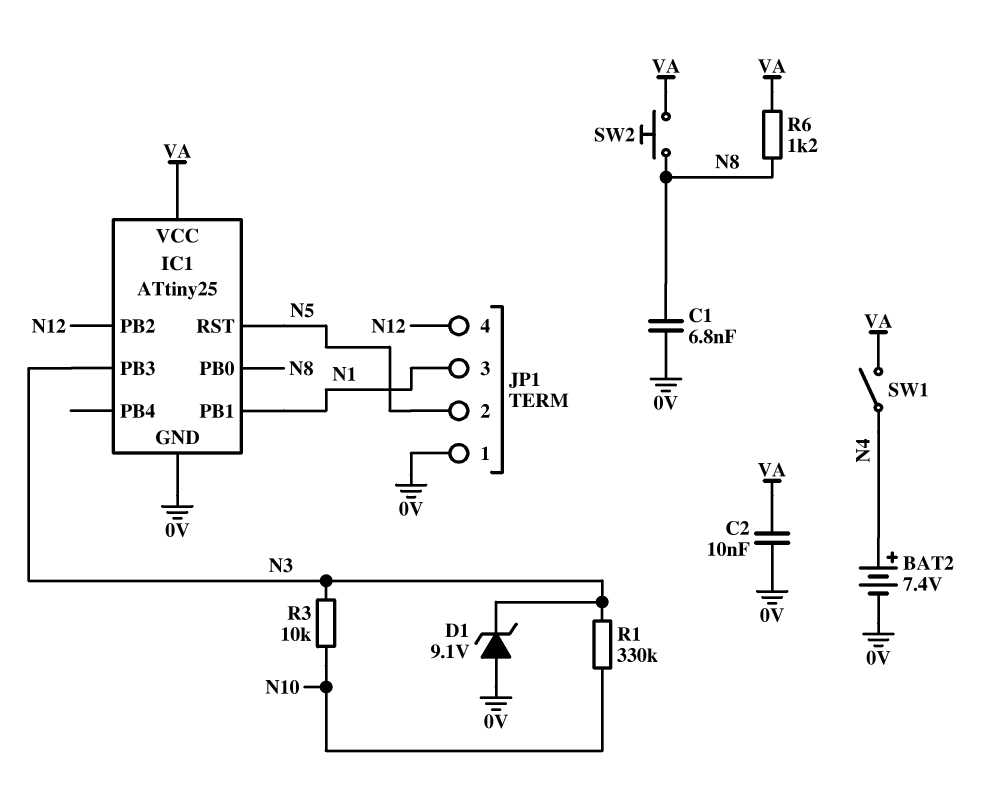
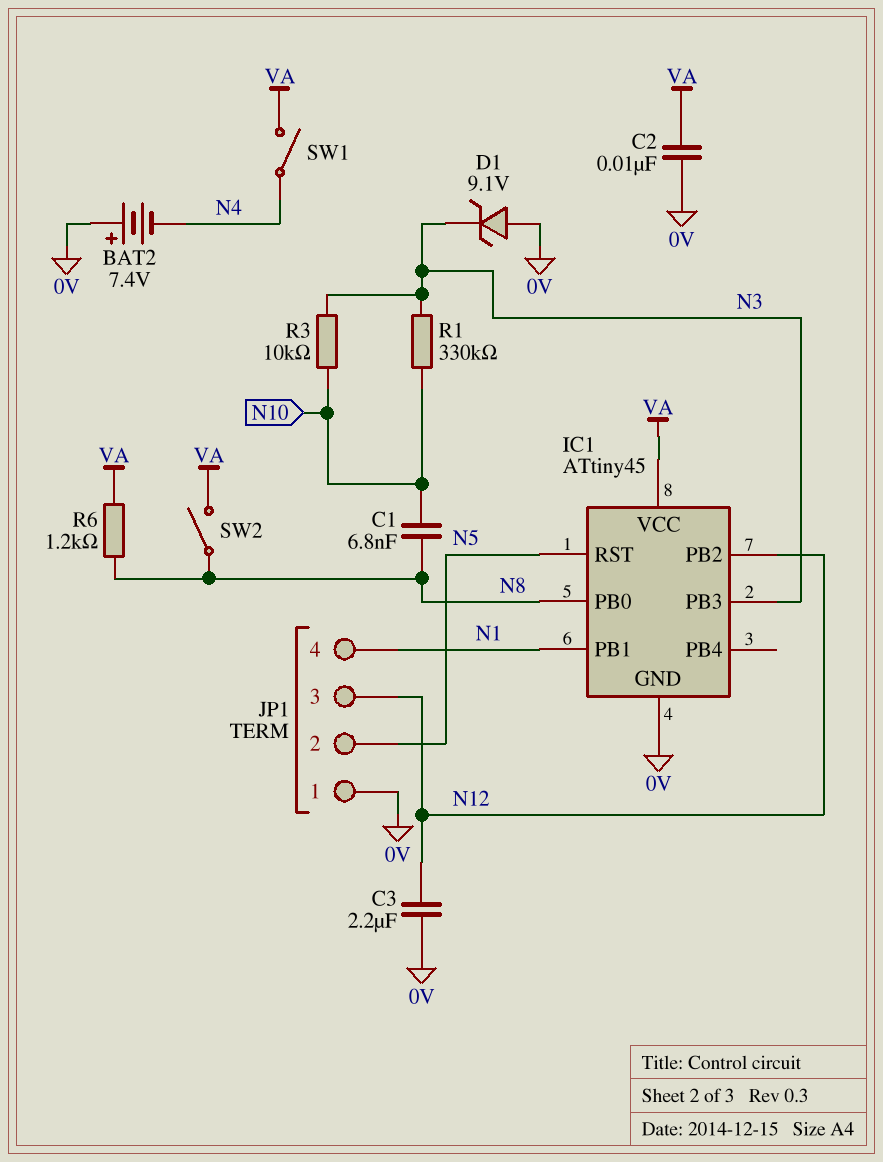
BAT2: 7.4V (plus N4, minus 0V) -> 7.4V (plus 0V, minus N4)
C1: 6.8nF (0V, N8) -> 6.8nF (N8, N10)
C3: none -> 2.2uF (0V, N12)
IC1: ATtiny25 -> ATtiny45
JP1 pin 3: N1 -> N12
JP1 pin 4: N12 -> N1
SW2: button (N8, VA) -> switch (N8, VA)

